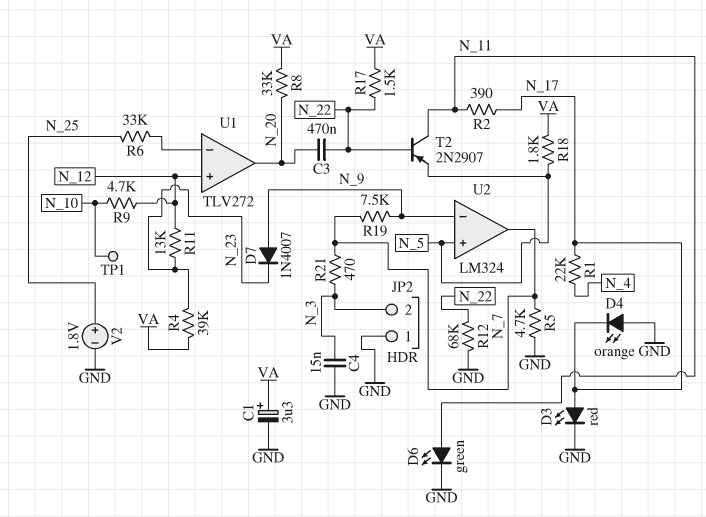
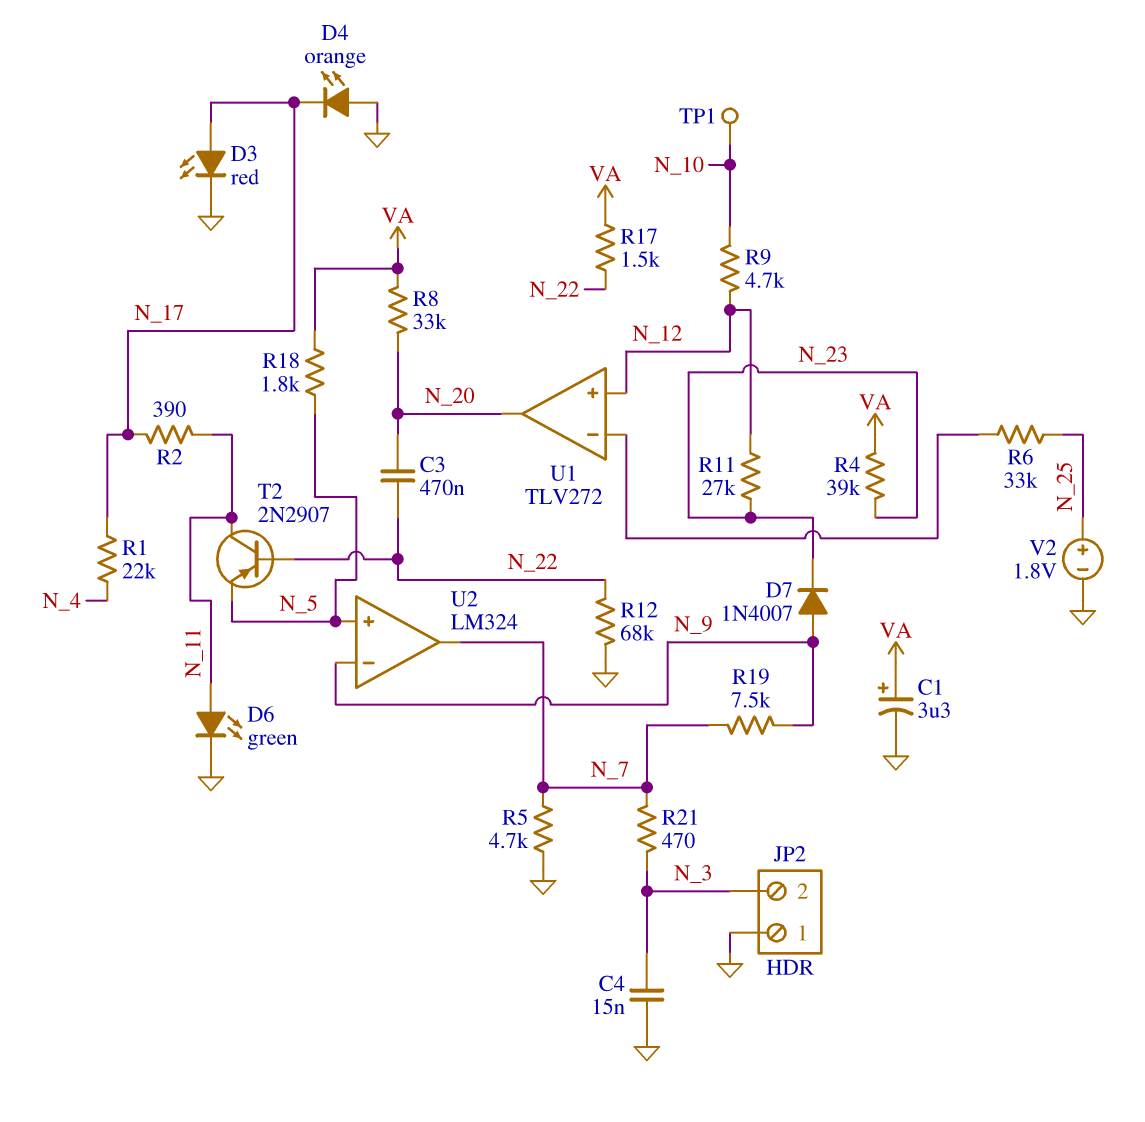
R11: 13k (N_12, N_23) -> 27k (N_12, N_23)

